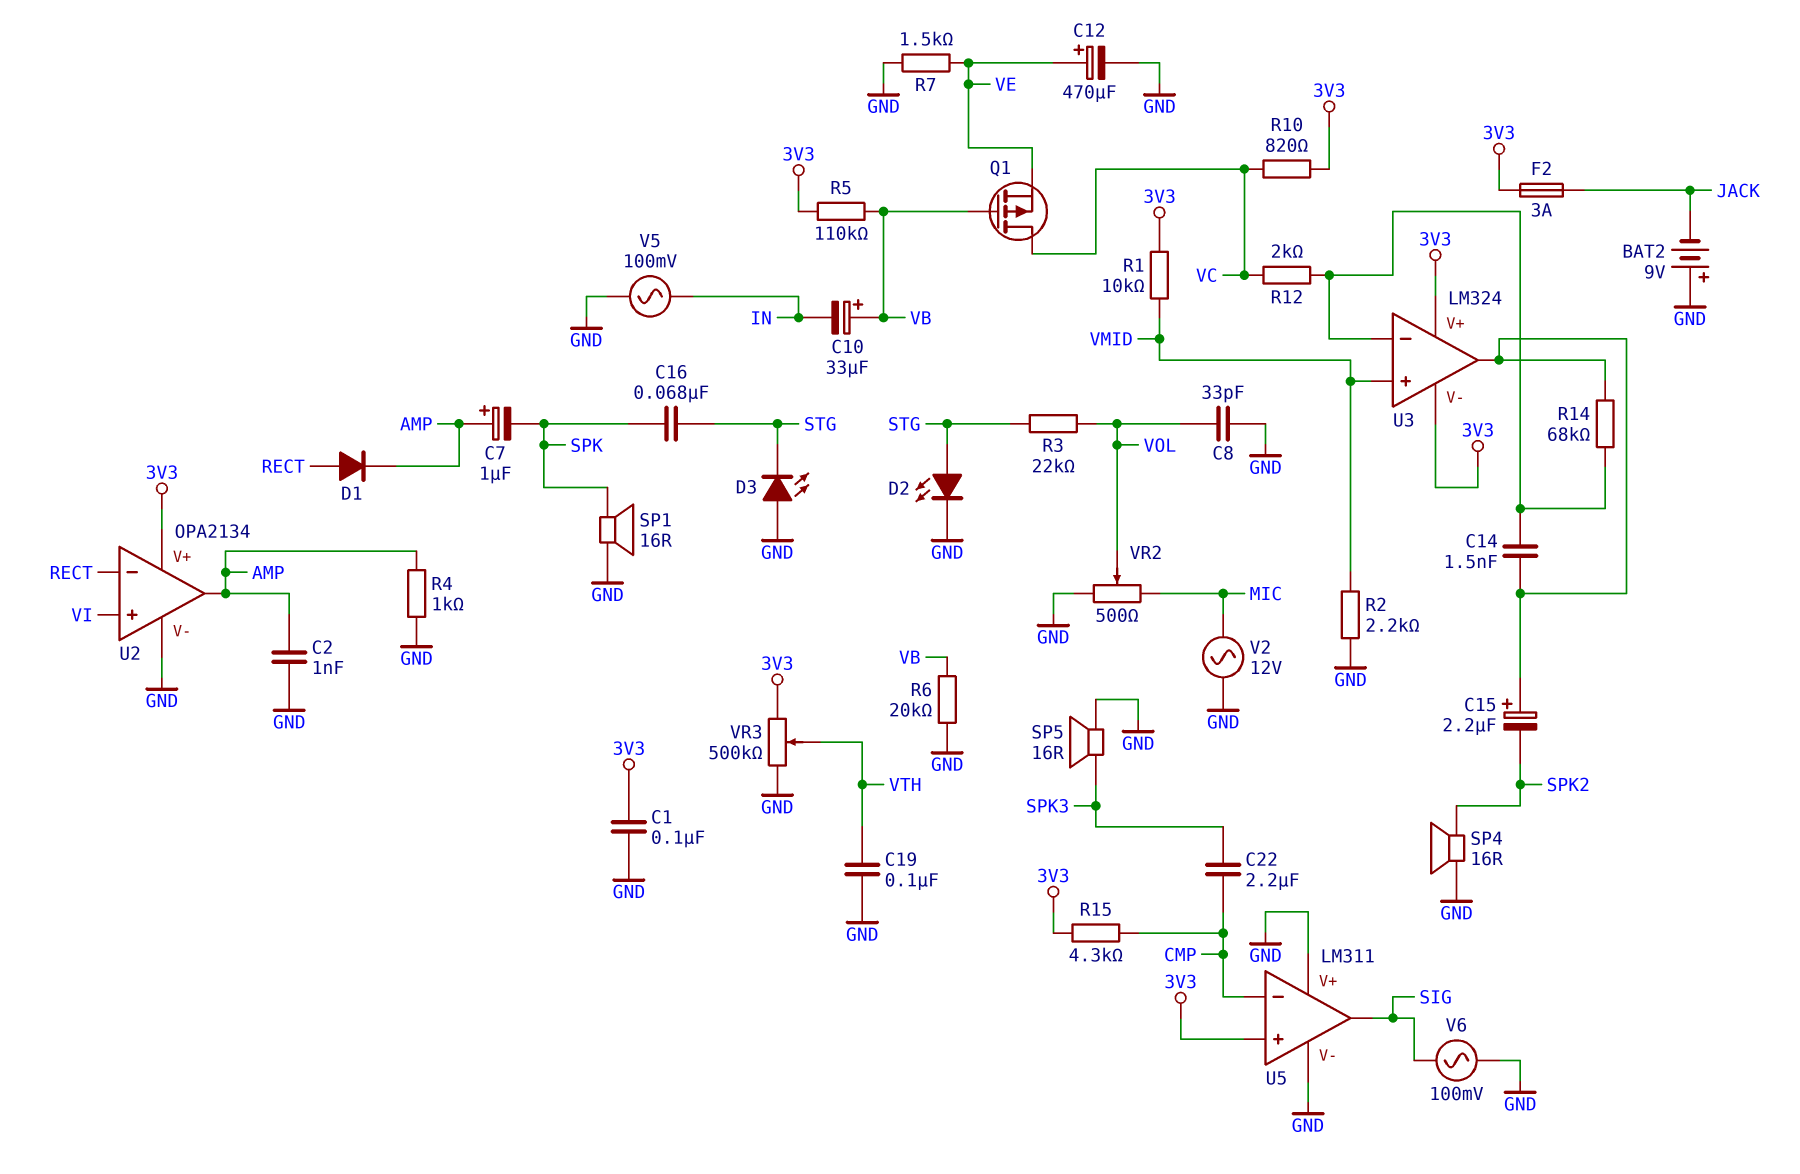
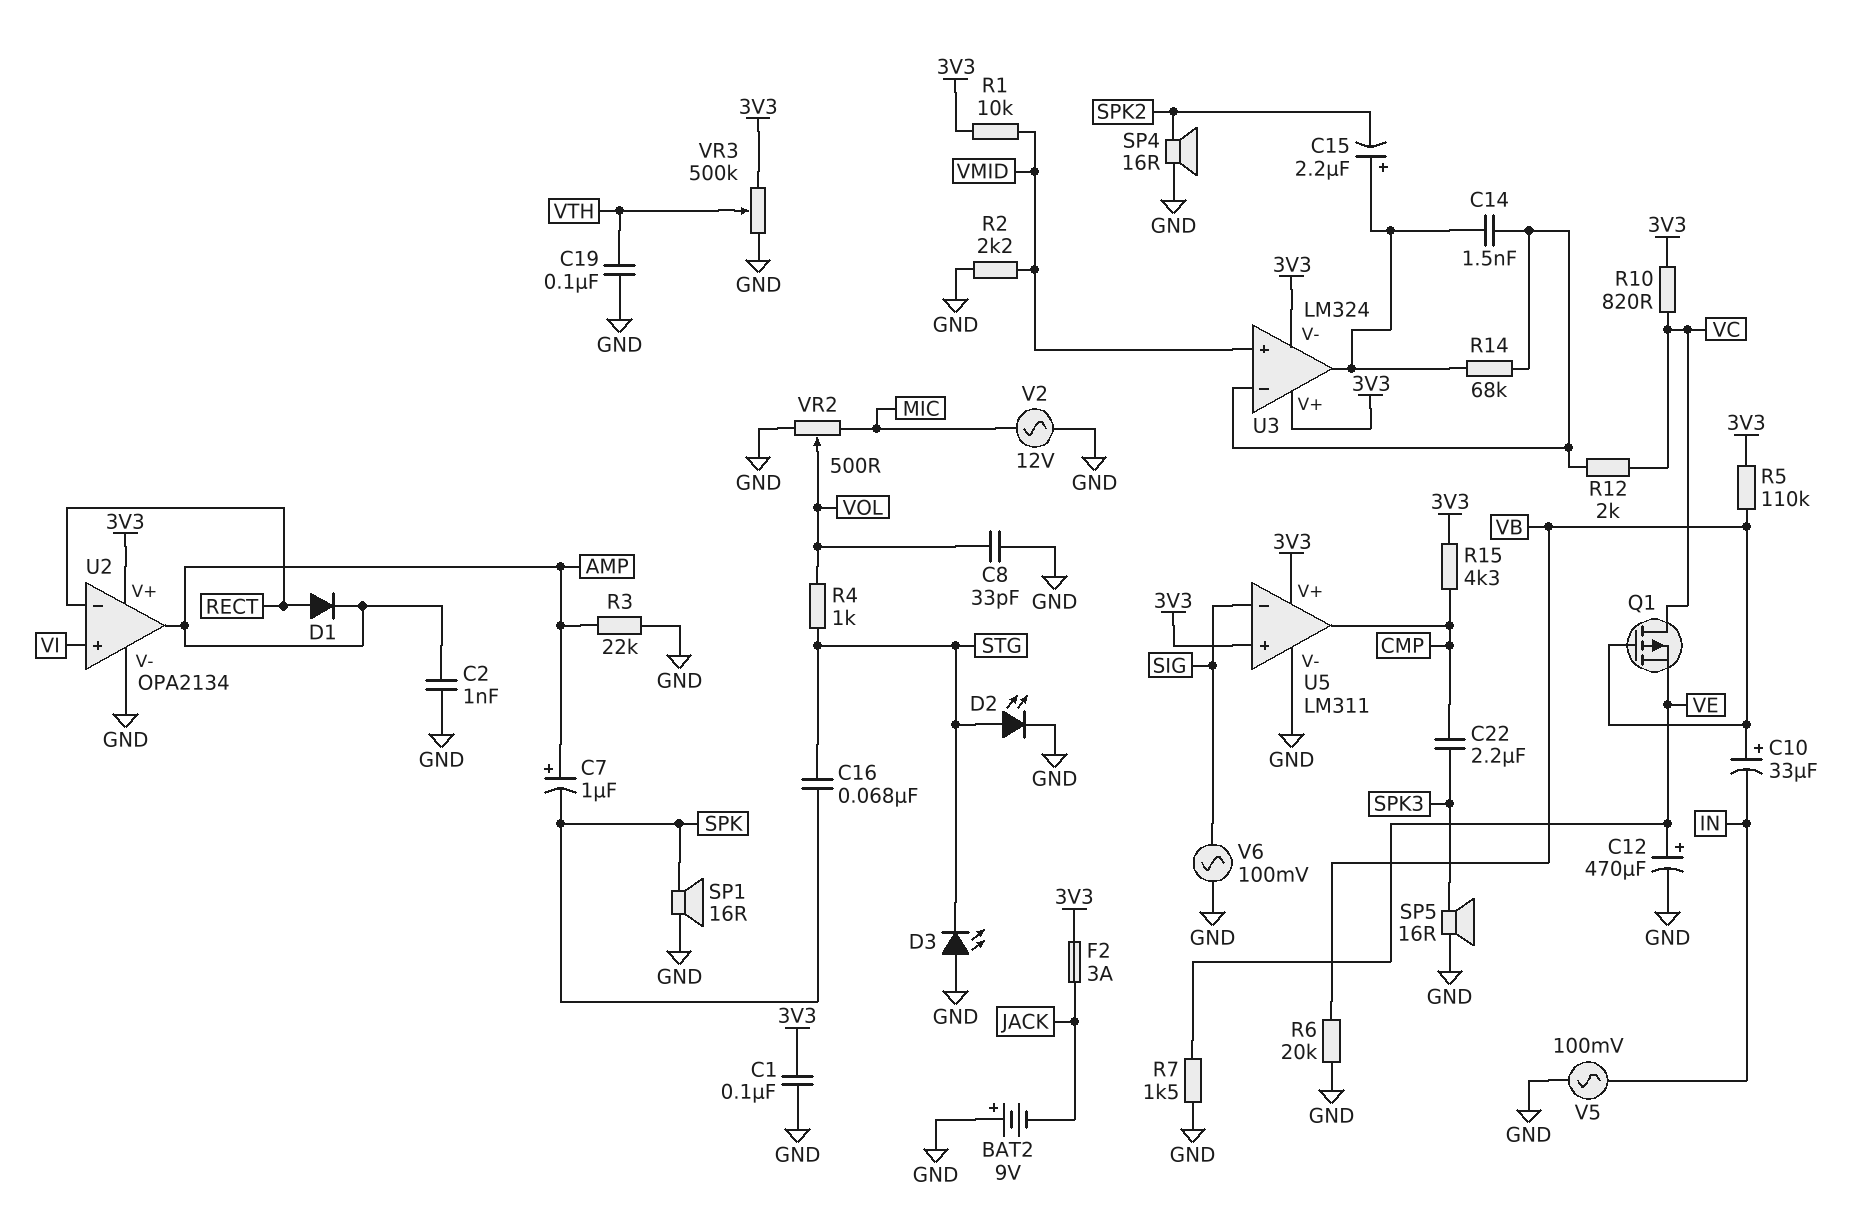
R3: 22k (STG, VOL) -> 22k (AMP, GND)
R4: 1k (AMP, GND) -> 1k (STG, VOL)
U5 pin V+: GND -> 3V3
U5 pin in-: CMP -> SIG
U5 pin out: SIG -> CMP

